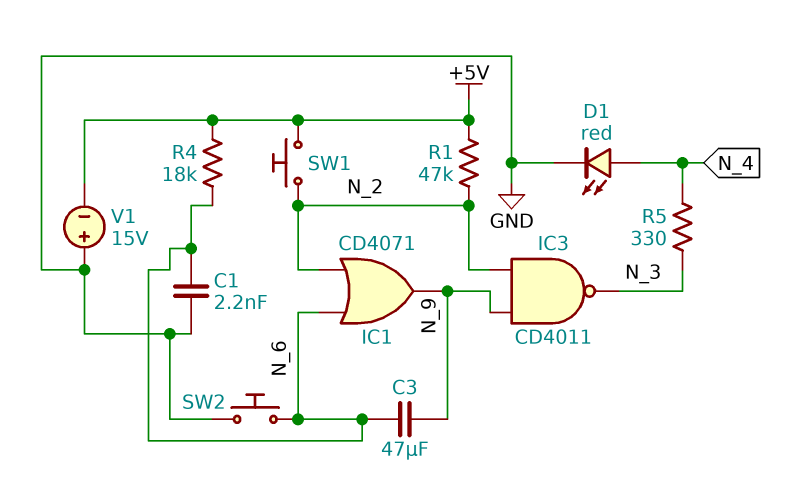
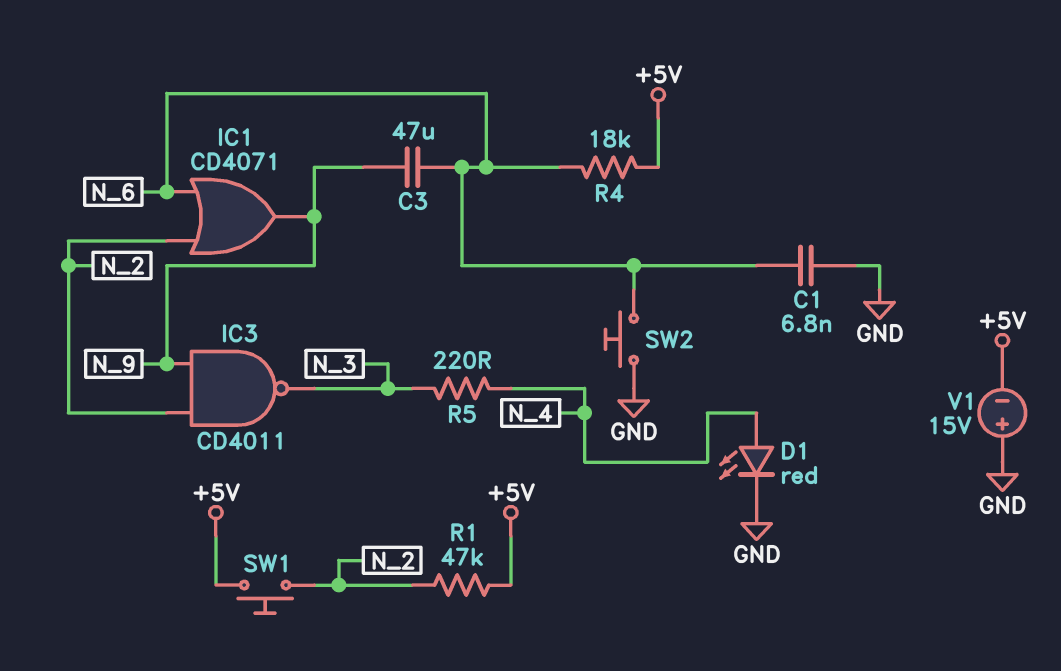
C1: 2.2nF (GND, N_6) -> 6.8nF (GND, N_6)
R5: 330 (N_3, N_4) -> 220 (N_3, N_4)

